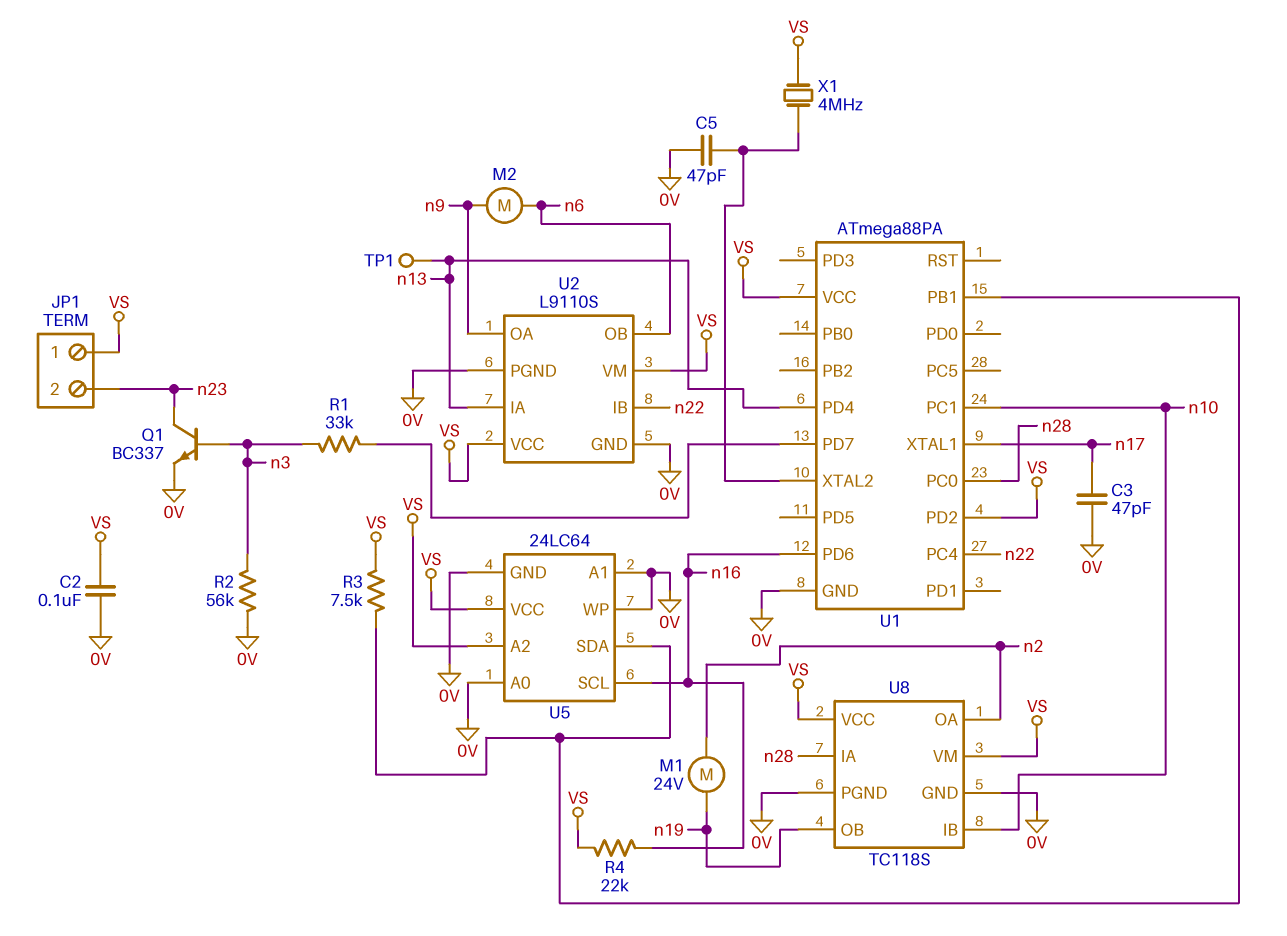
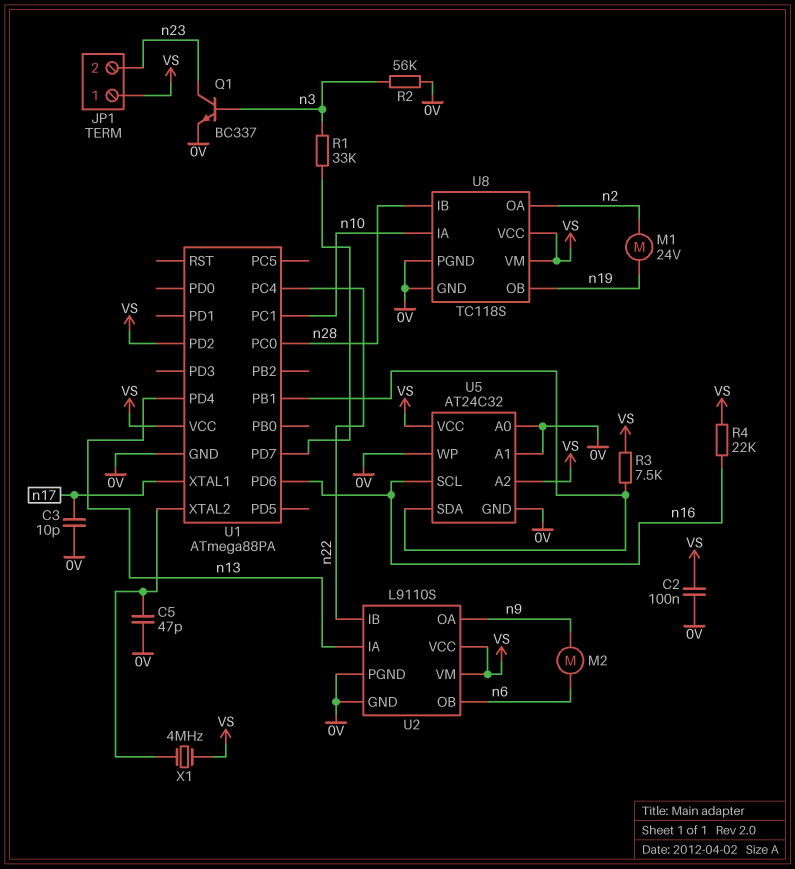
C3: 47pF (0V, n17) -> 10pF (0V, n17)
TP1: test point (n13) -> none
U5: 24LC64 -> AT24C32
U8 pin IA: n28 -> n10
U8 pin IB: n10 -> n28

